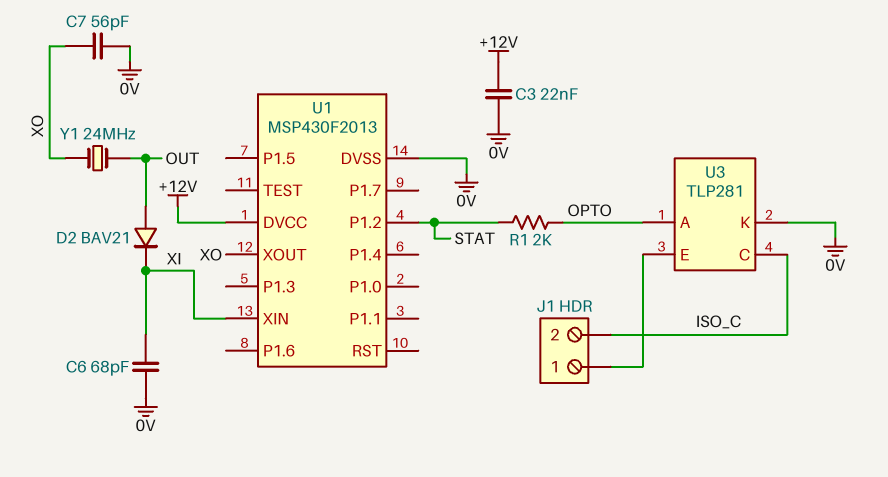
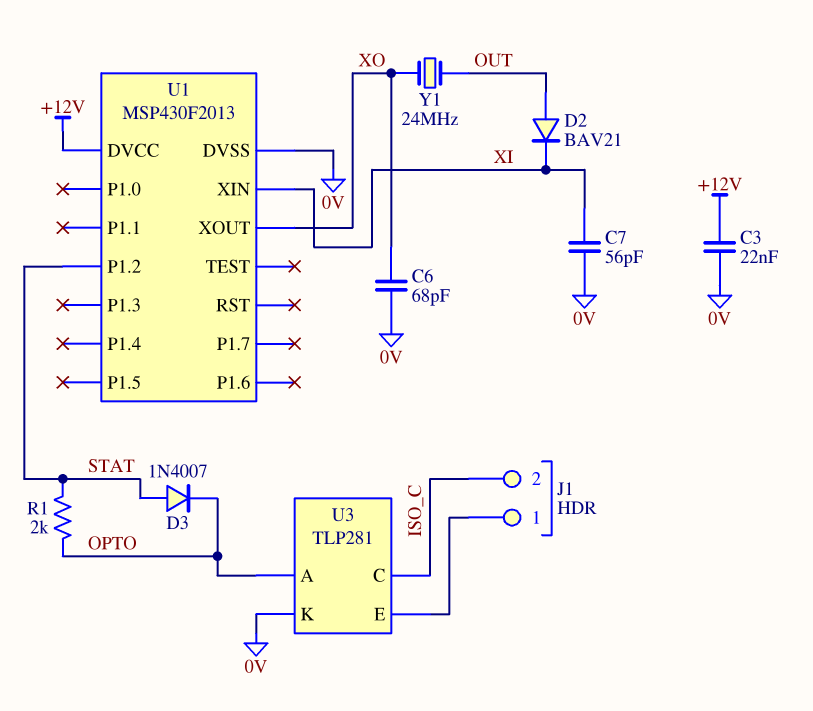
C6: 68pF (0V, XI) -> 68pF (0V, XO)
C7: 56pF (0V, XO) -> 56pF (0V, XI)
D3: none -> diode 1N4007 (A STAT, K OPTO)

